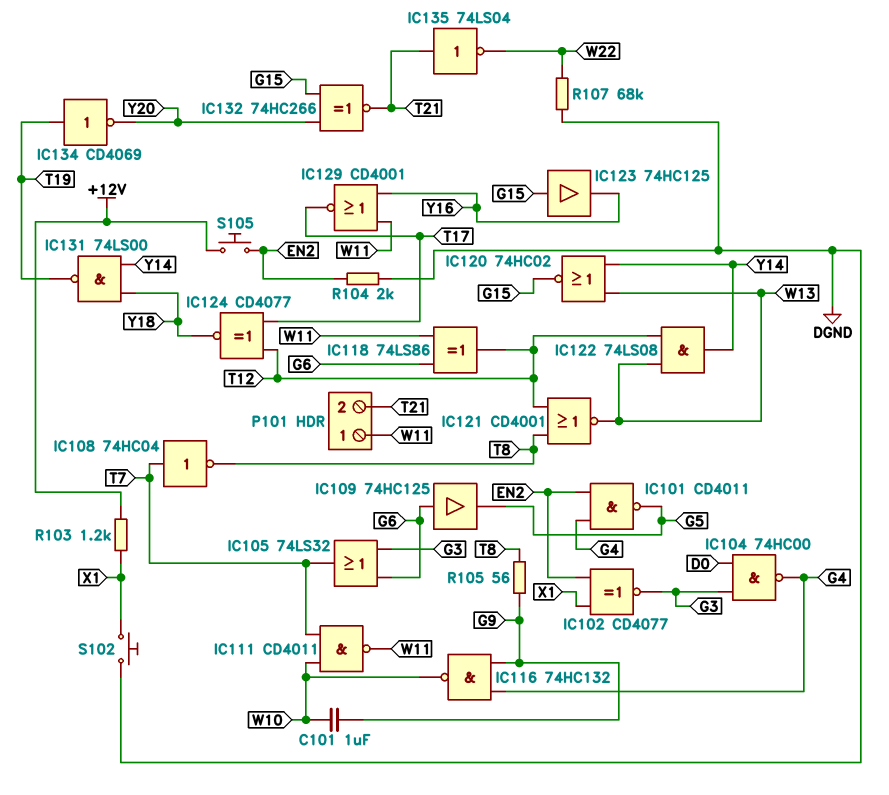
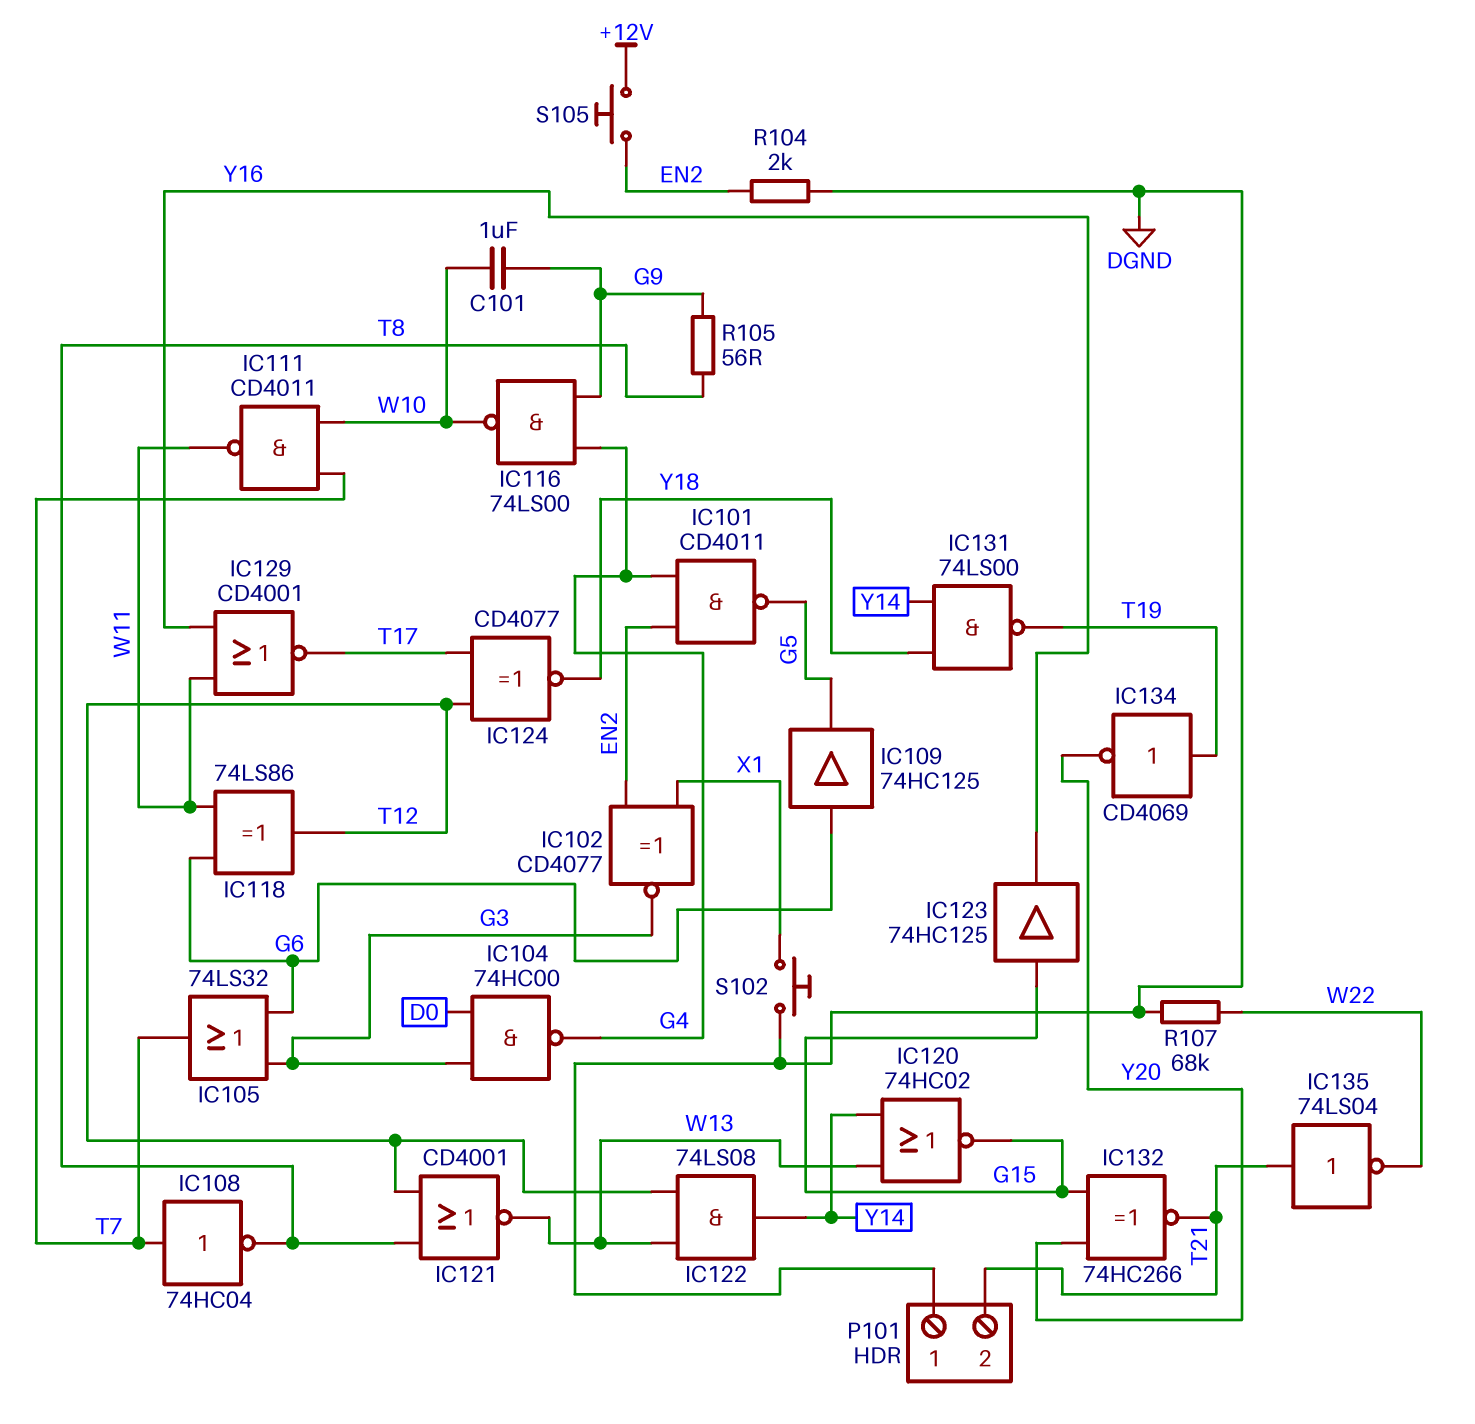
IC116: NAND 74HC132 (in G4, in G9, out W10) -> NAND 74LS00 (in G4, in G9, out W10)
P101 pin 1: W11 -> DGND
R103: 1.2k (+12V, X1) -> none

